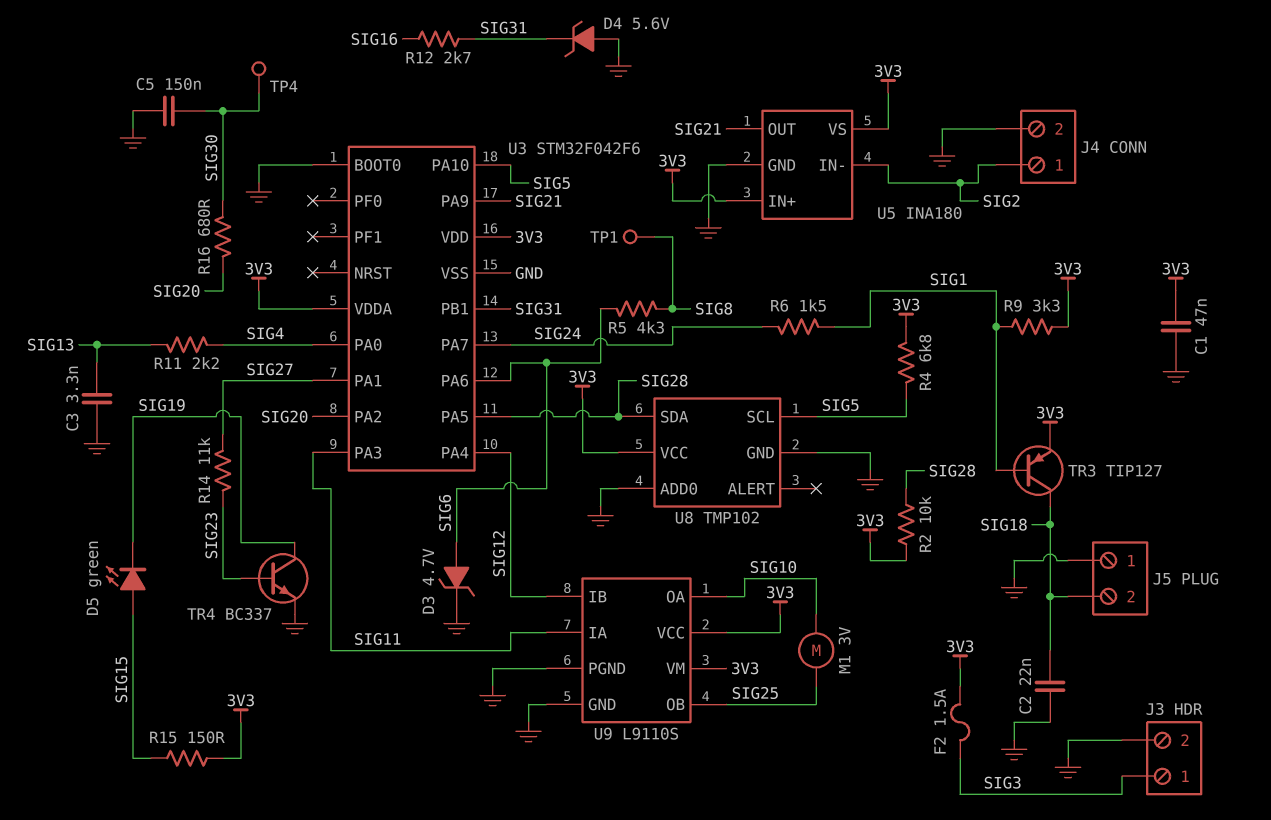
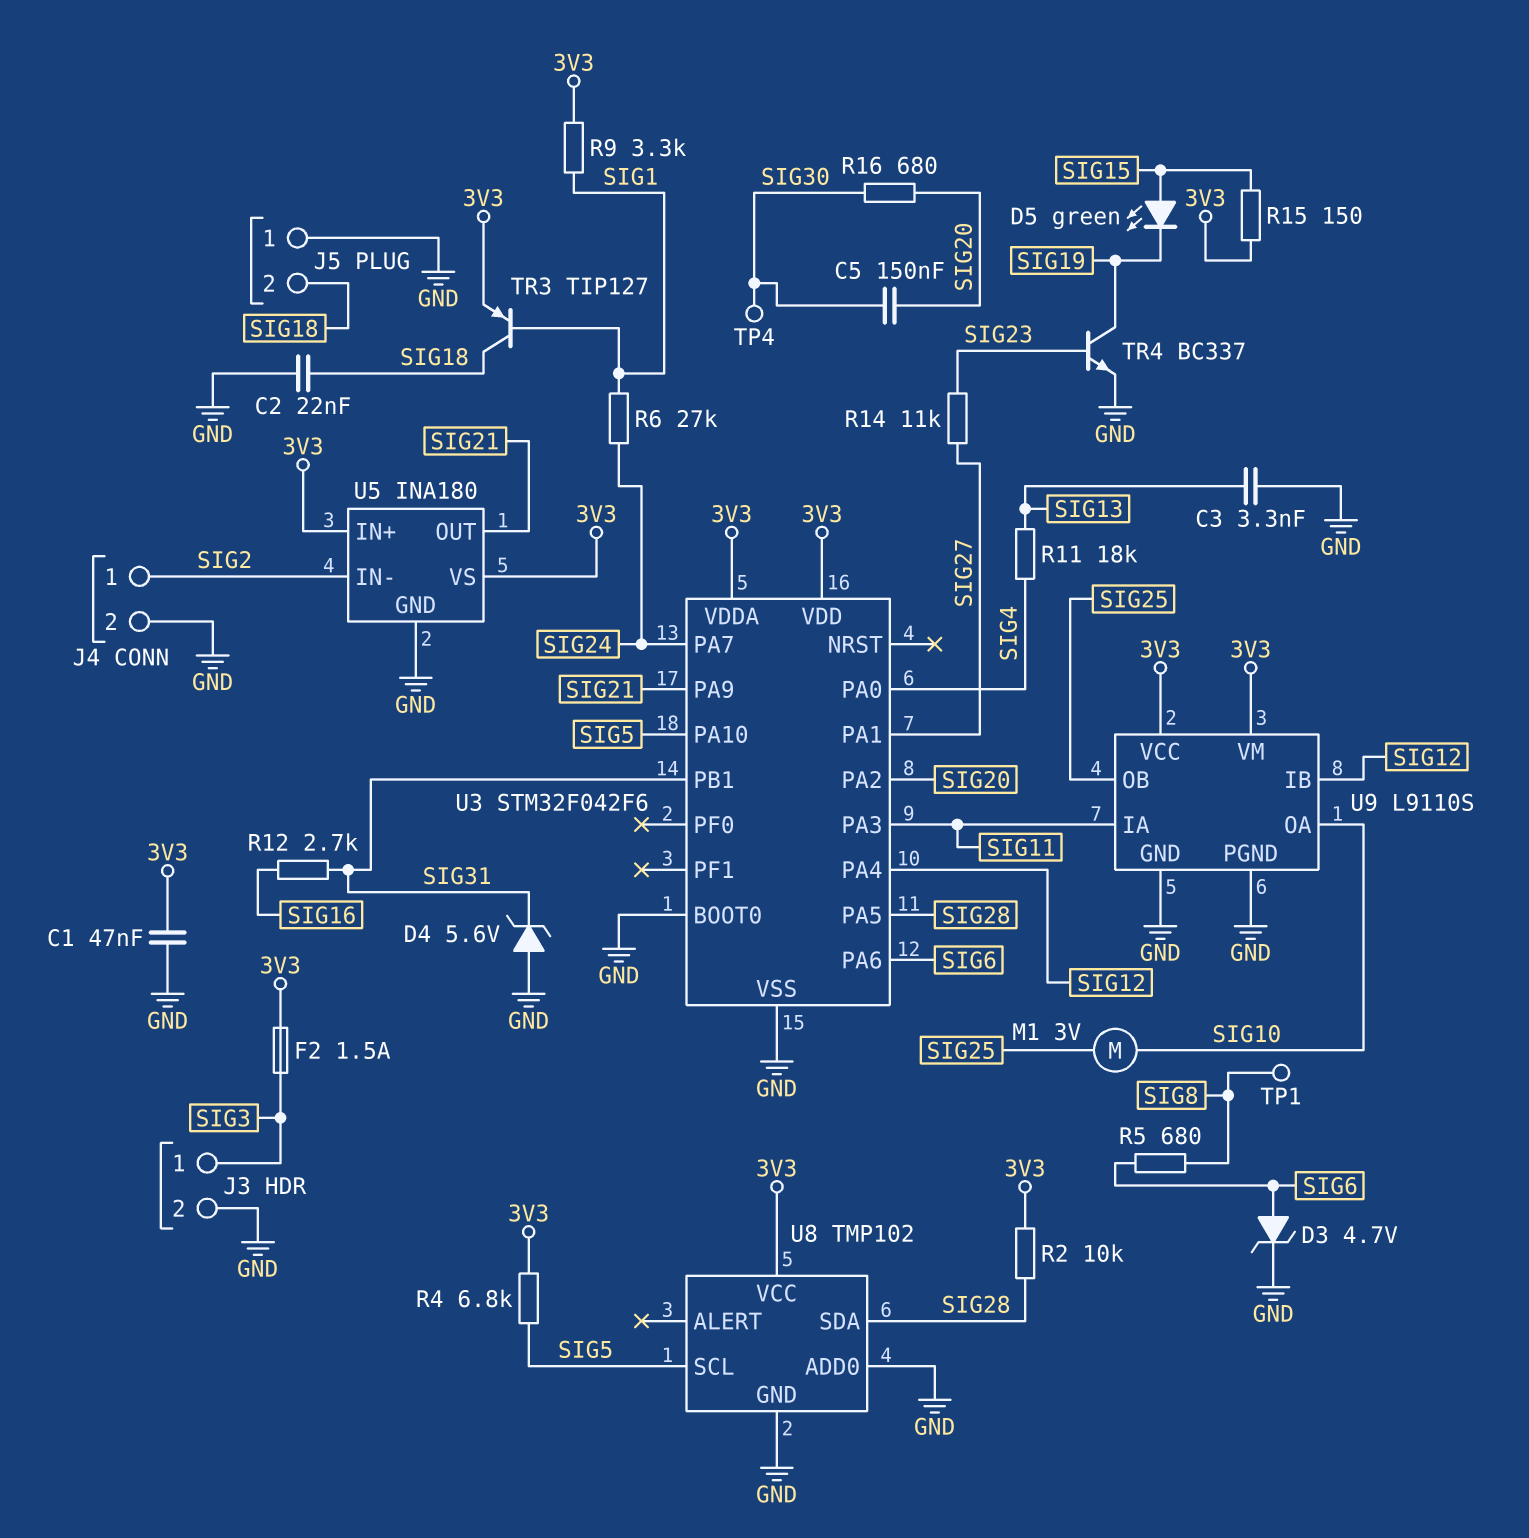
C5: 150nF (GND, SIG30) -> 150nF (SIG20, SIG30)
R5: 4.3k (SIG6, SIG8) -> 680 (SIG6, SIG8)
R6: 1.5k (SIG1, SIG24) -> 27k (SIG1, SIG24)
R11: 2.2k (SIG4, SIG13) -> 18k (SIG4, SIG13)

